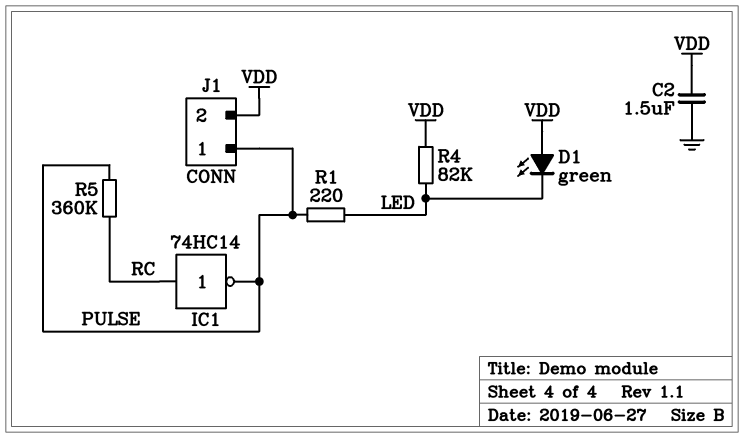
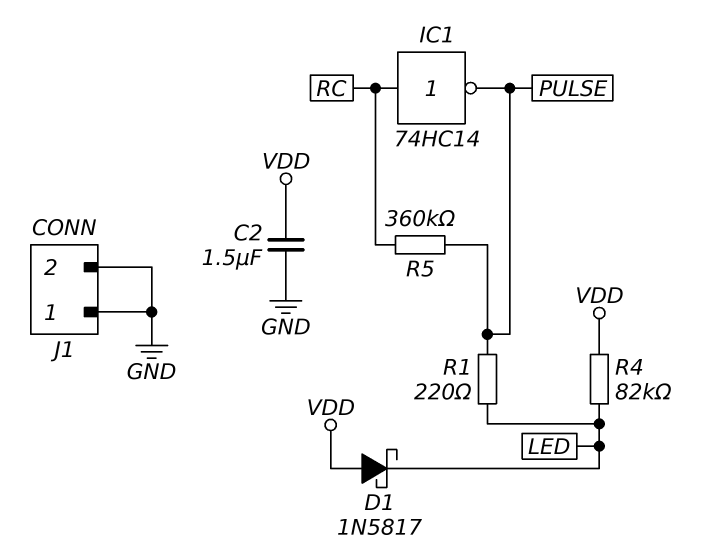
D1: LED green (A VDD, K LED) -> schottky 1N5817 (A VDD, K LED)
J1 pin 1: PULSE -> GND
J1 pin 2: VDD -> GND

